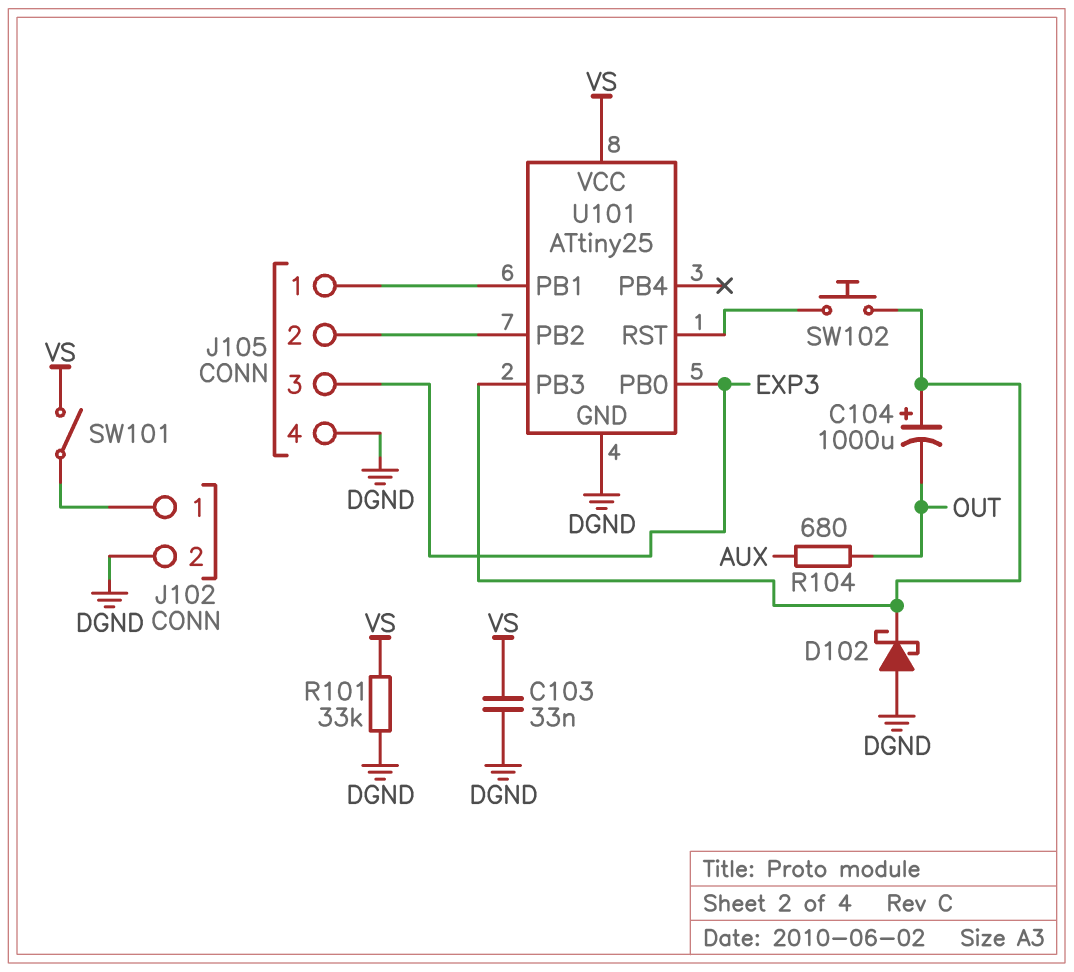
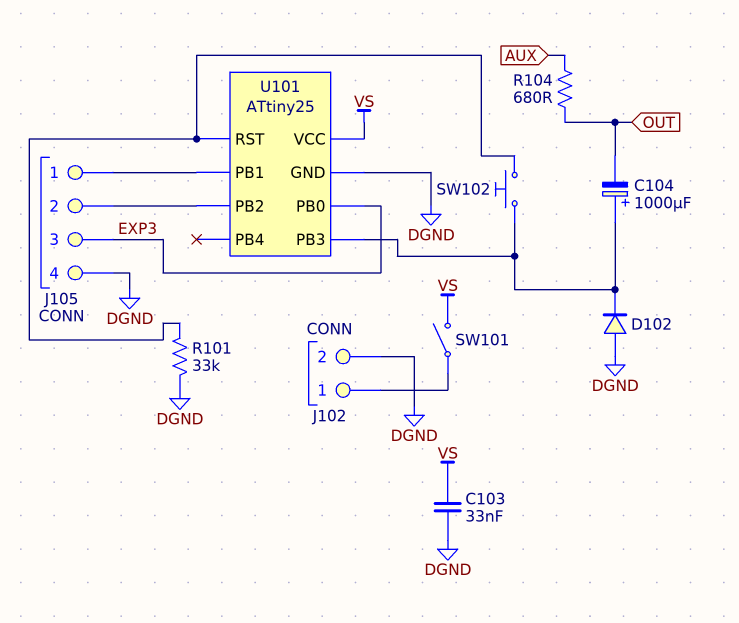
D102: schottky (A DGND, K U101/PB3) -> diode (A DGND, K U101/PB3)
R101: 33k (DGND, VS) -> 33k (DGND, U101/RST)

